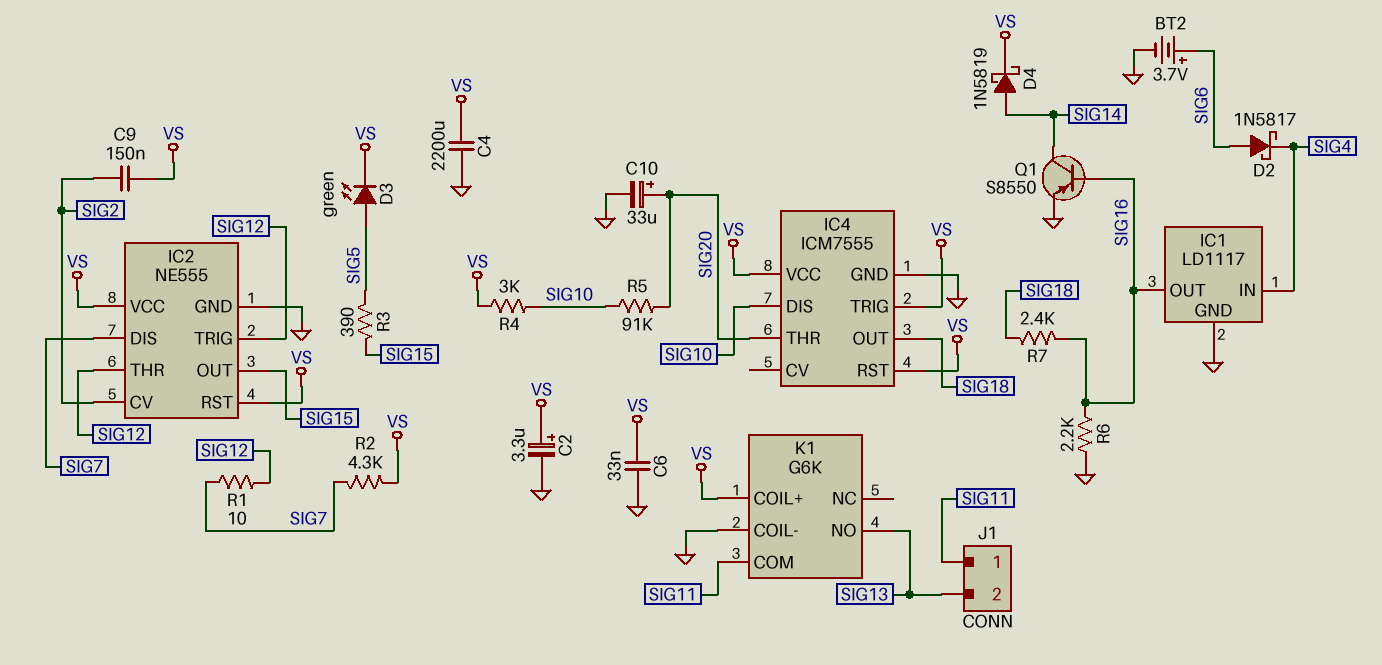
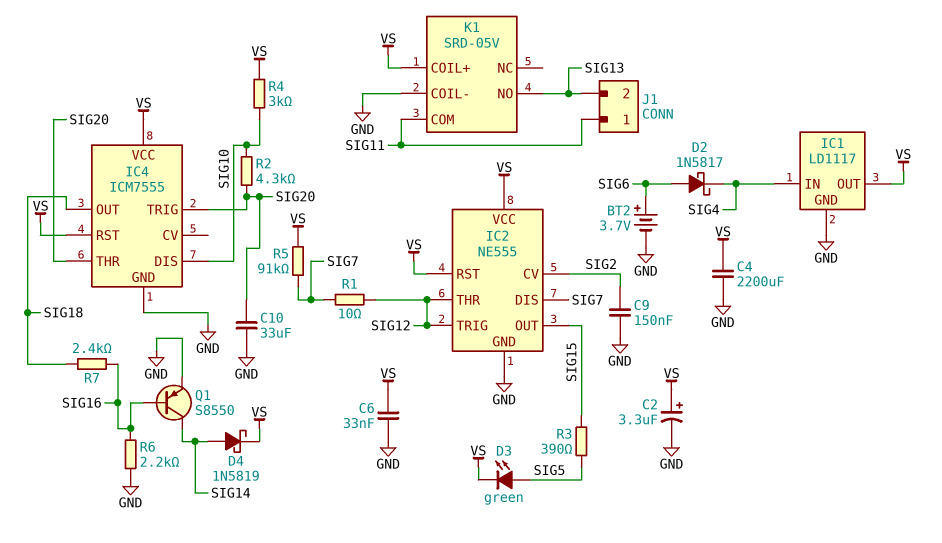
C9: 150nF (SIG2, VS) -> 150nF (GND, SIG2)
C10: 33uF (plus SIG20, minus GND) -> 33uF (GND, SIG20)
IC1 pin OUT: SIG16 -> VS
IC4 pin TRIG: VS -> SIG20
K1: G6K -> SRD-05V
R2: 4.3k (SIG7, VS) -> 4.3k (SIG10, SIG20)
R5: 91k (SIG10, SIG20) -> 91k (SIG7, VS)

